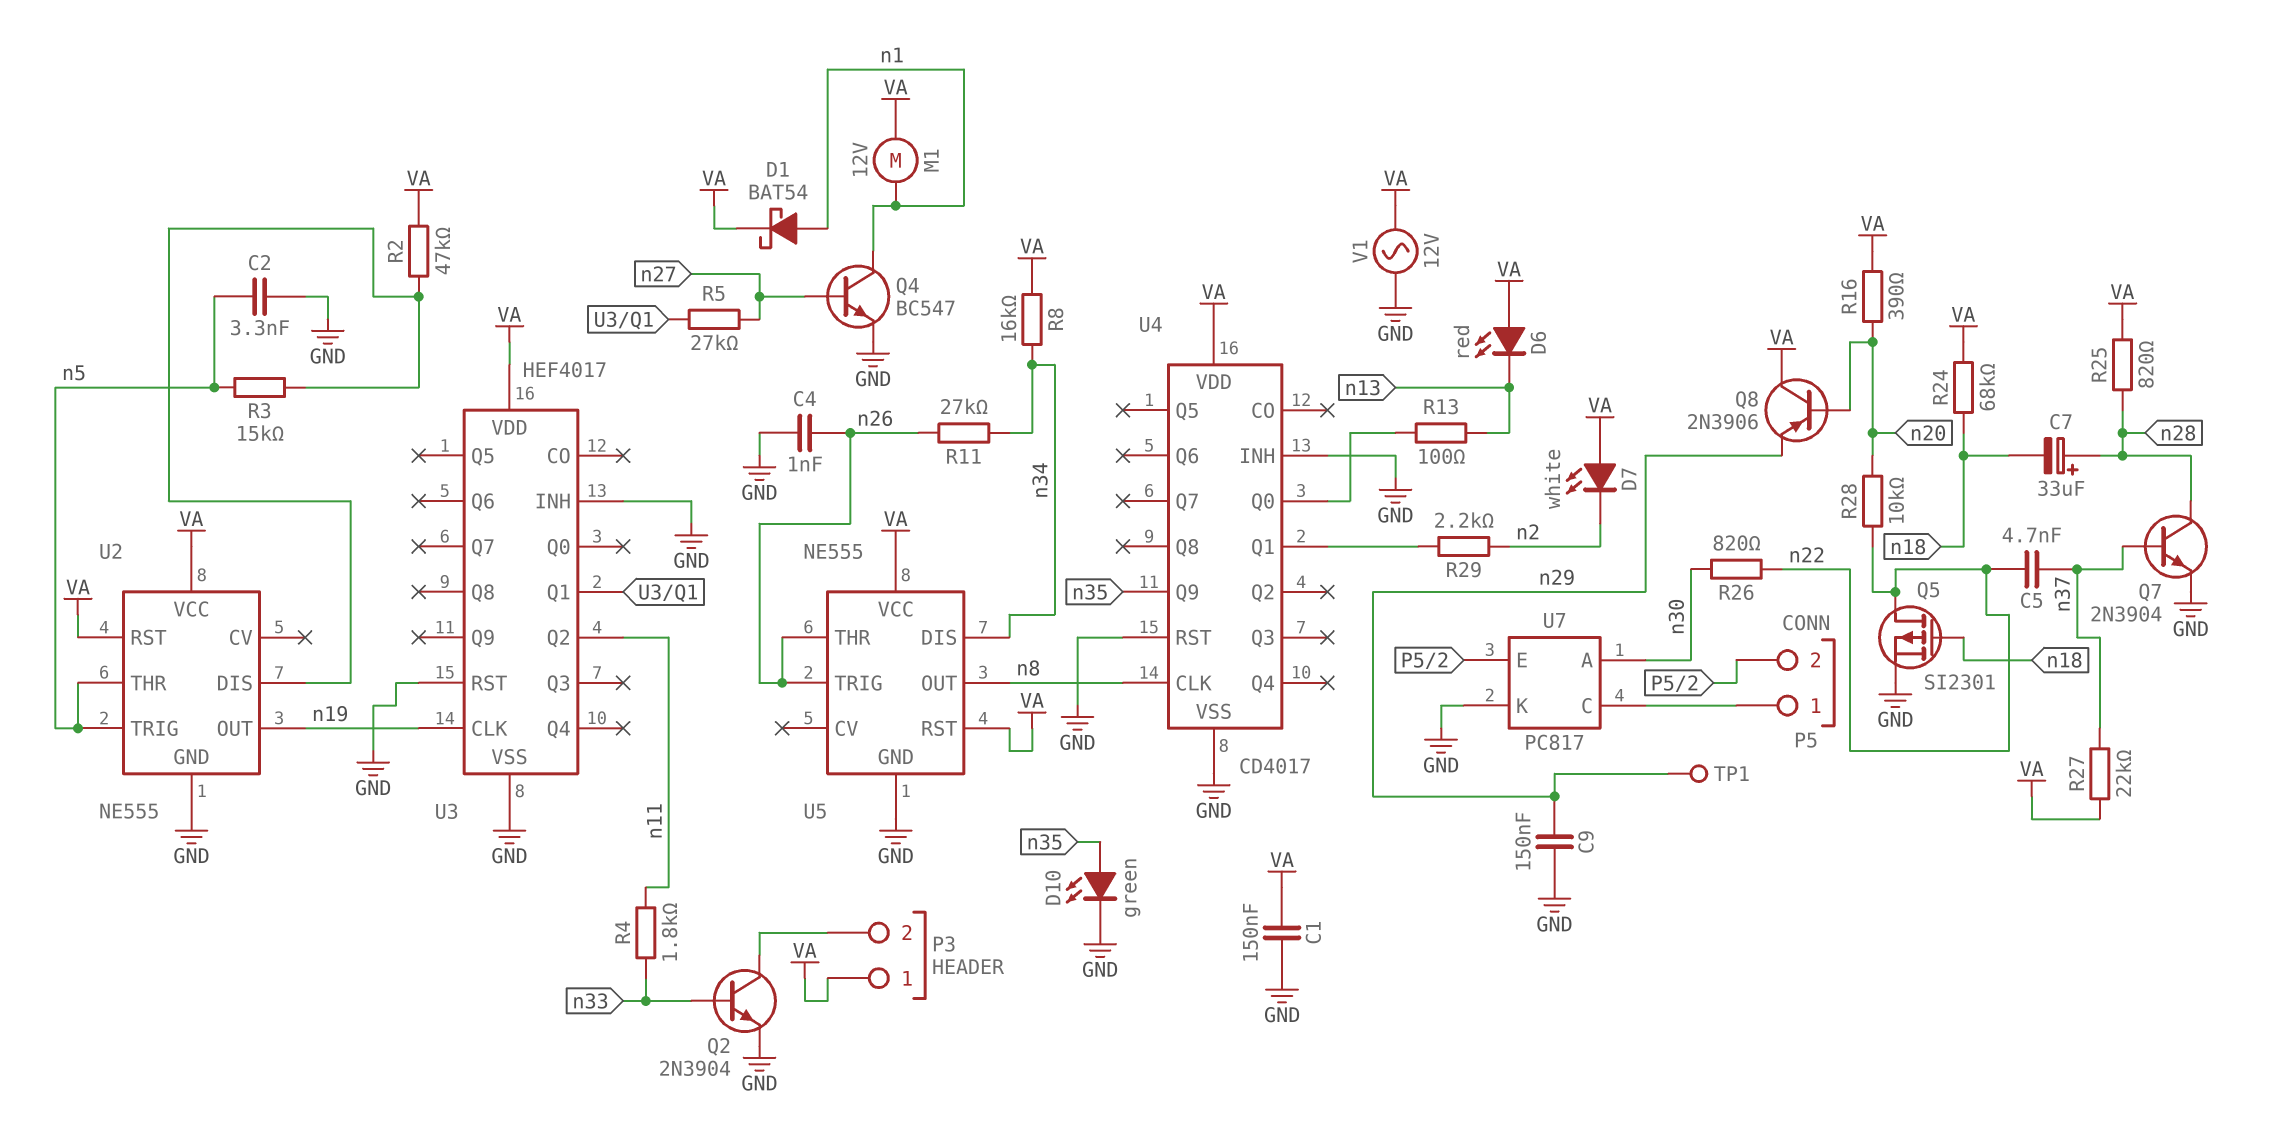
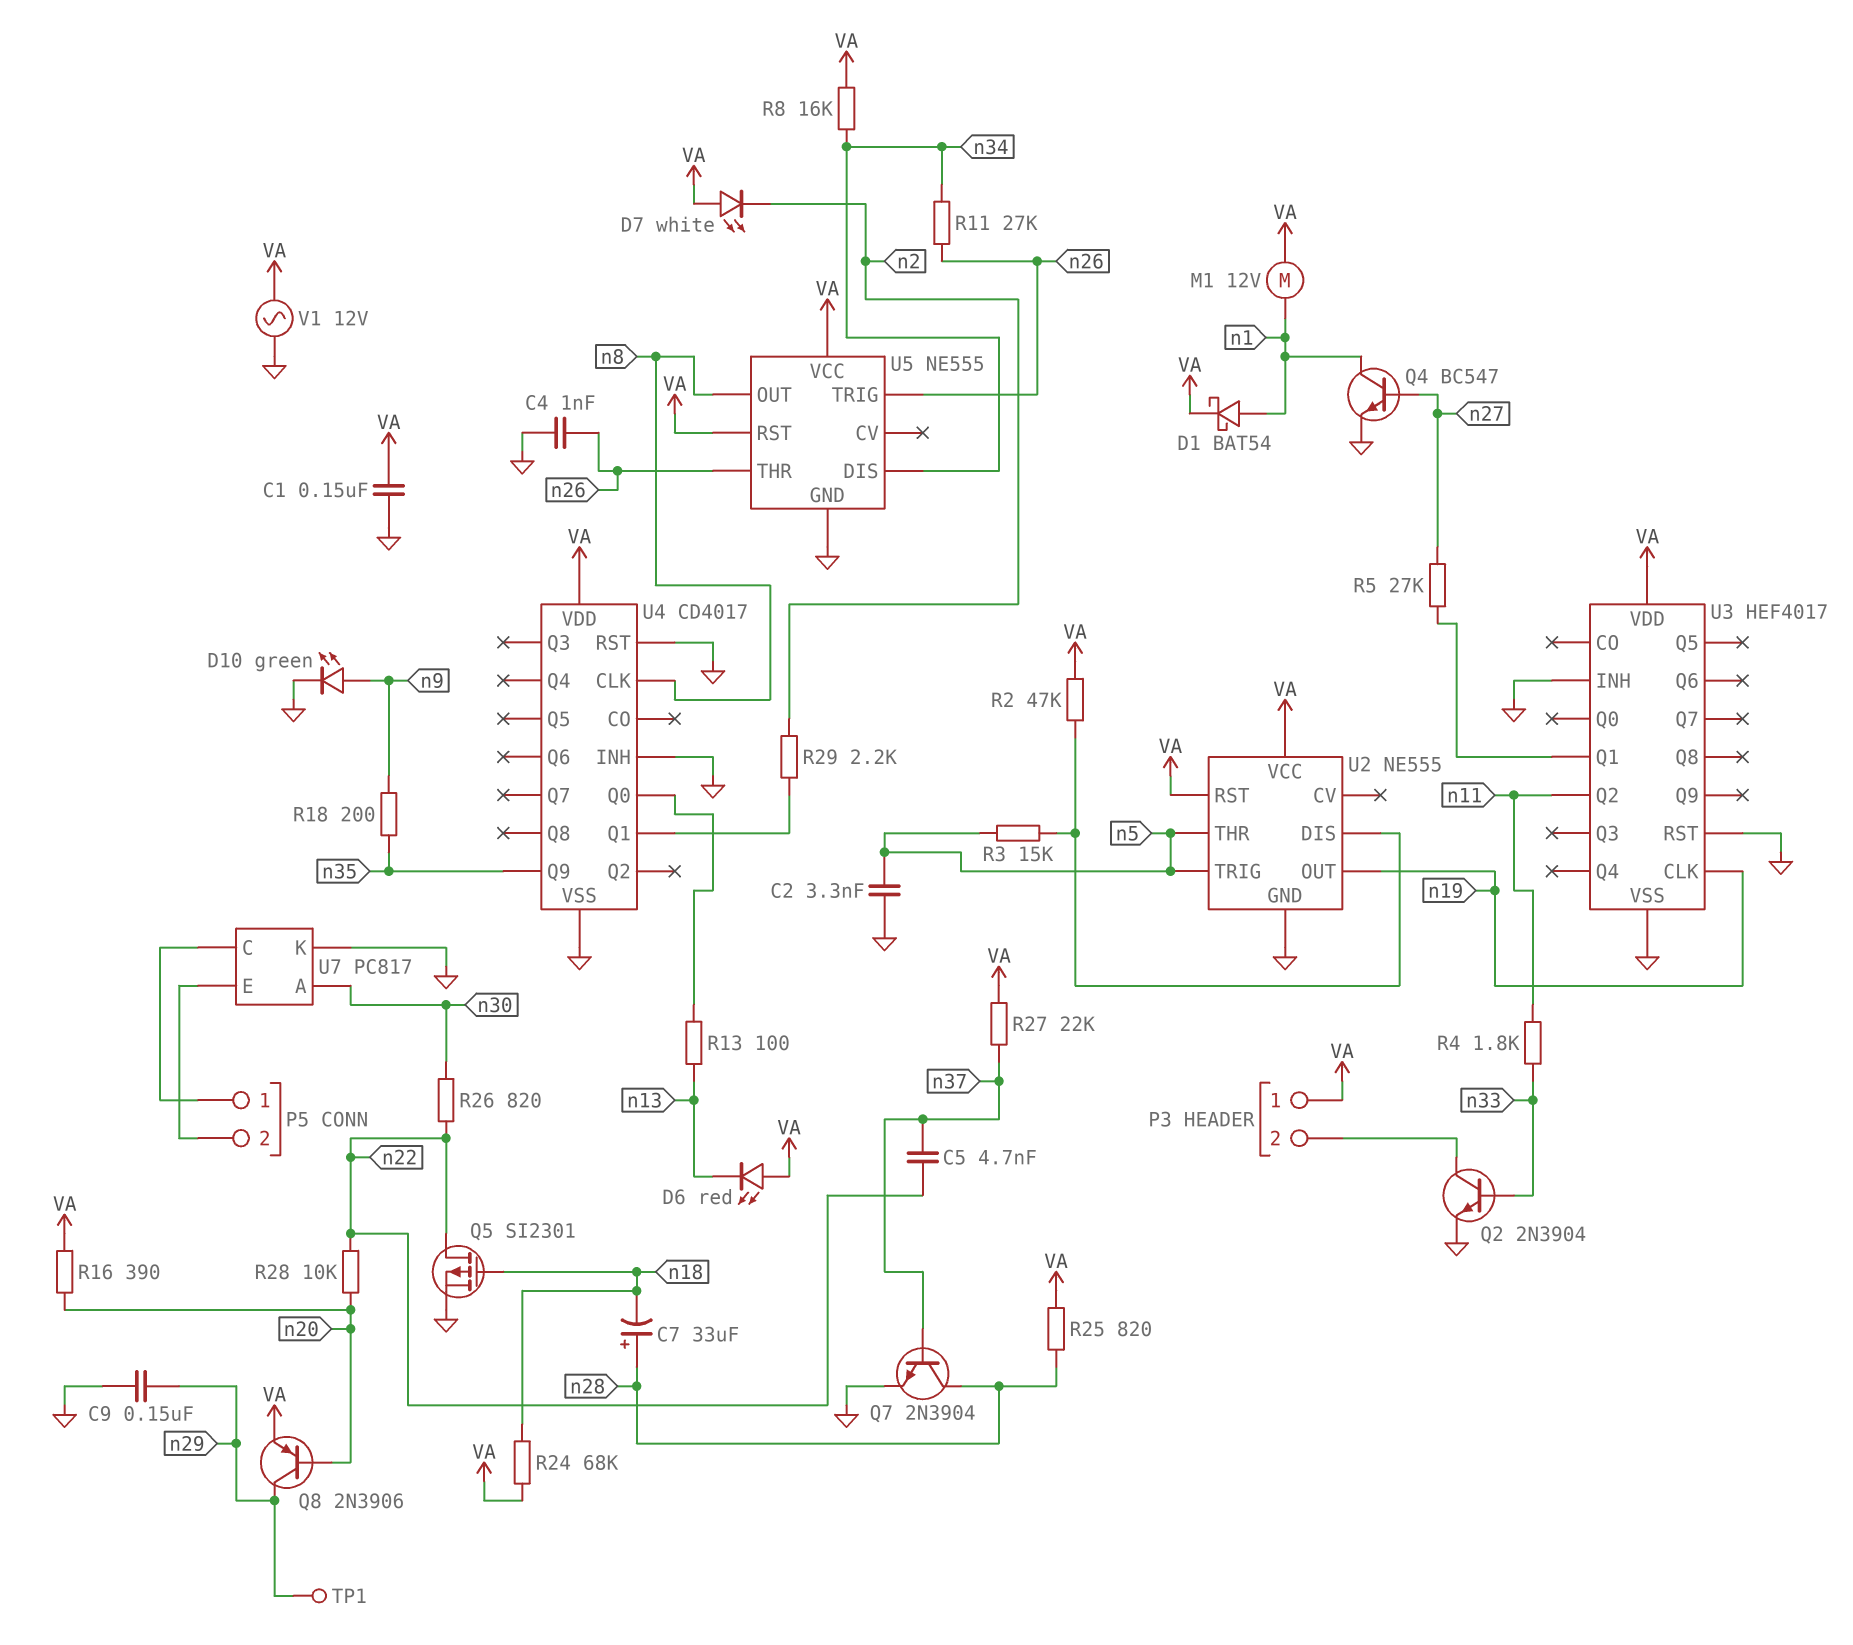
D10: LED green (A n35, K GND) -> LED green (A n9, K GND)
Q8: PNP 2N3906 (B n20, C VA, E n29) -> PNP 2N3906 (B n20, C n29, E VA)
R18: none -> 200 (n9, n35)

